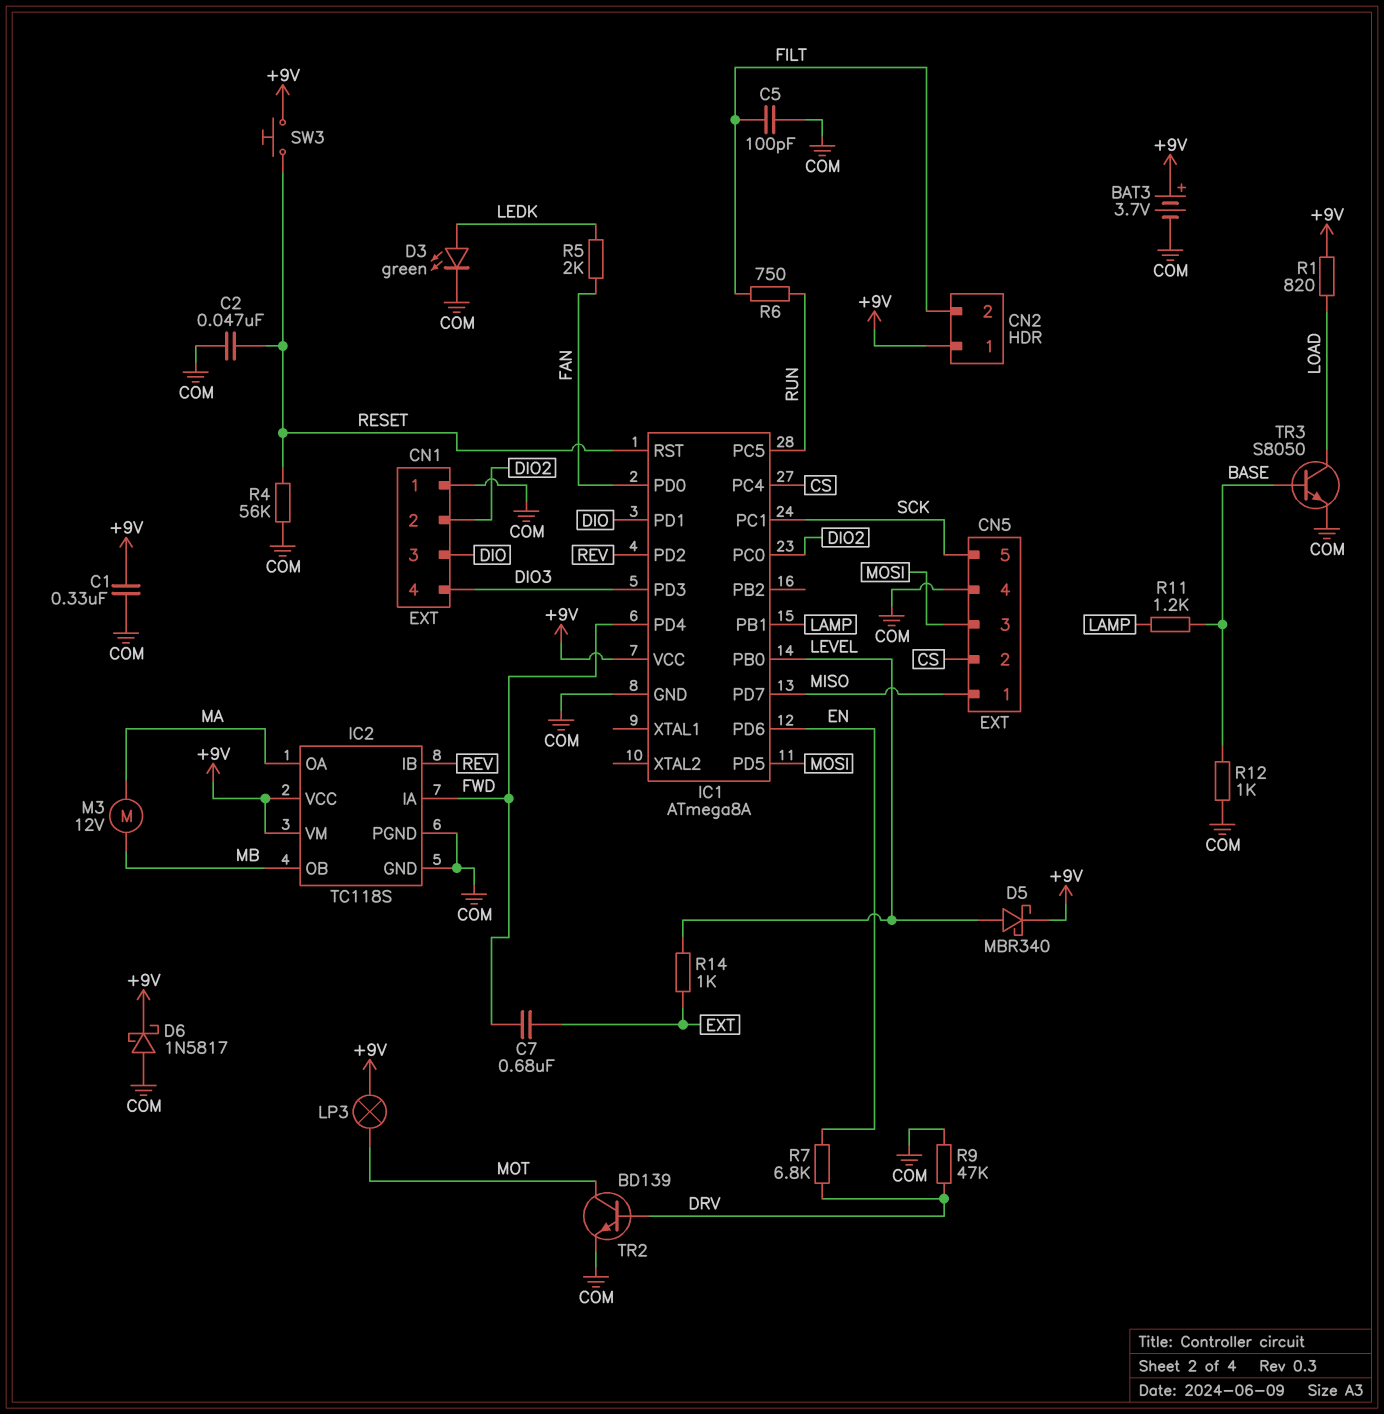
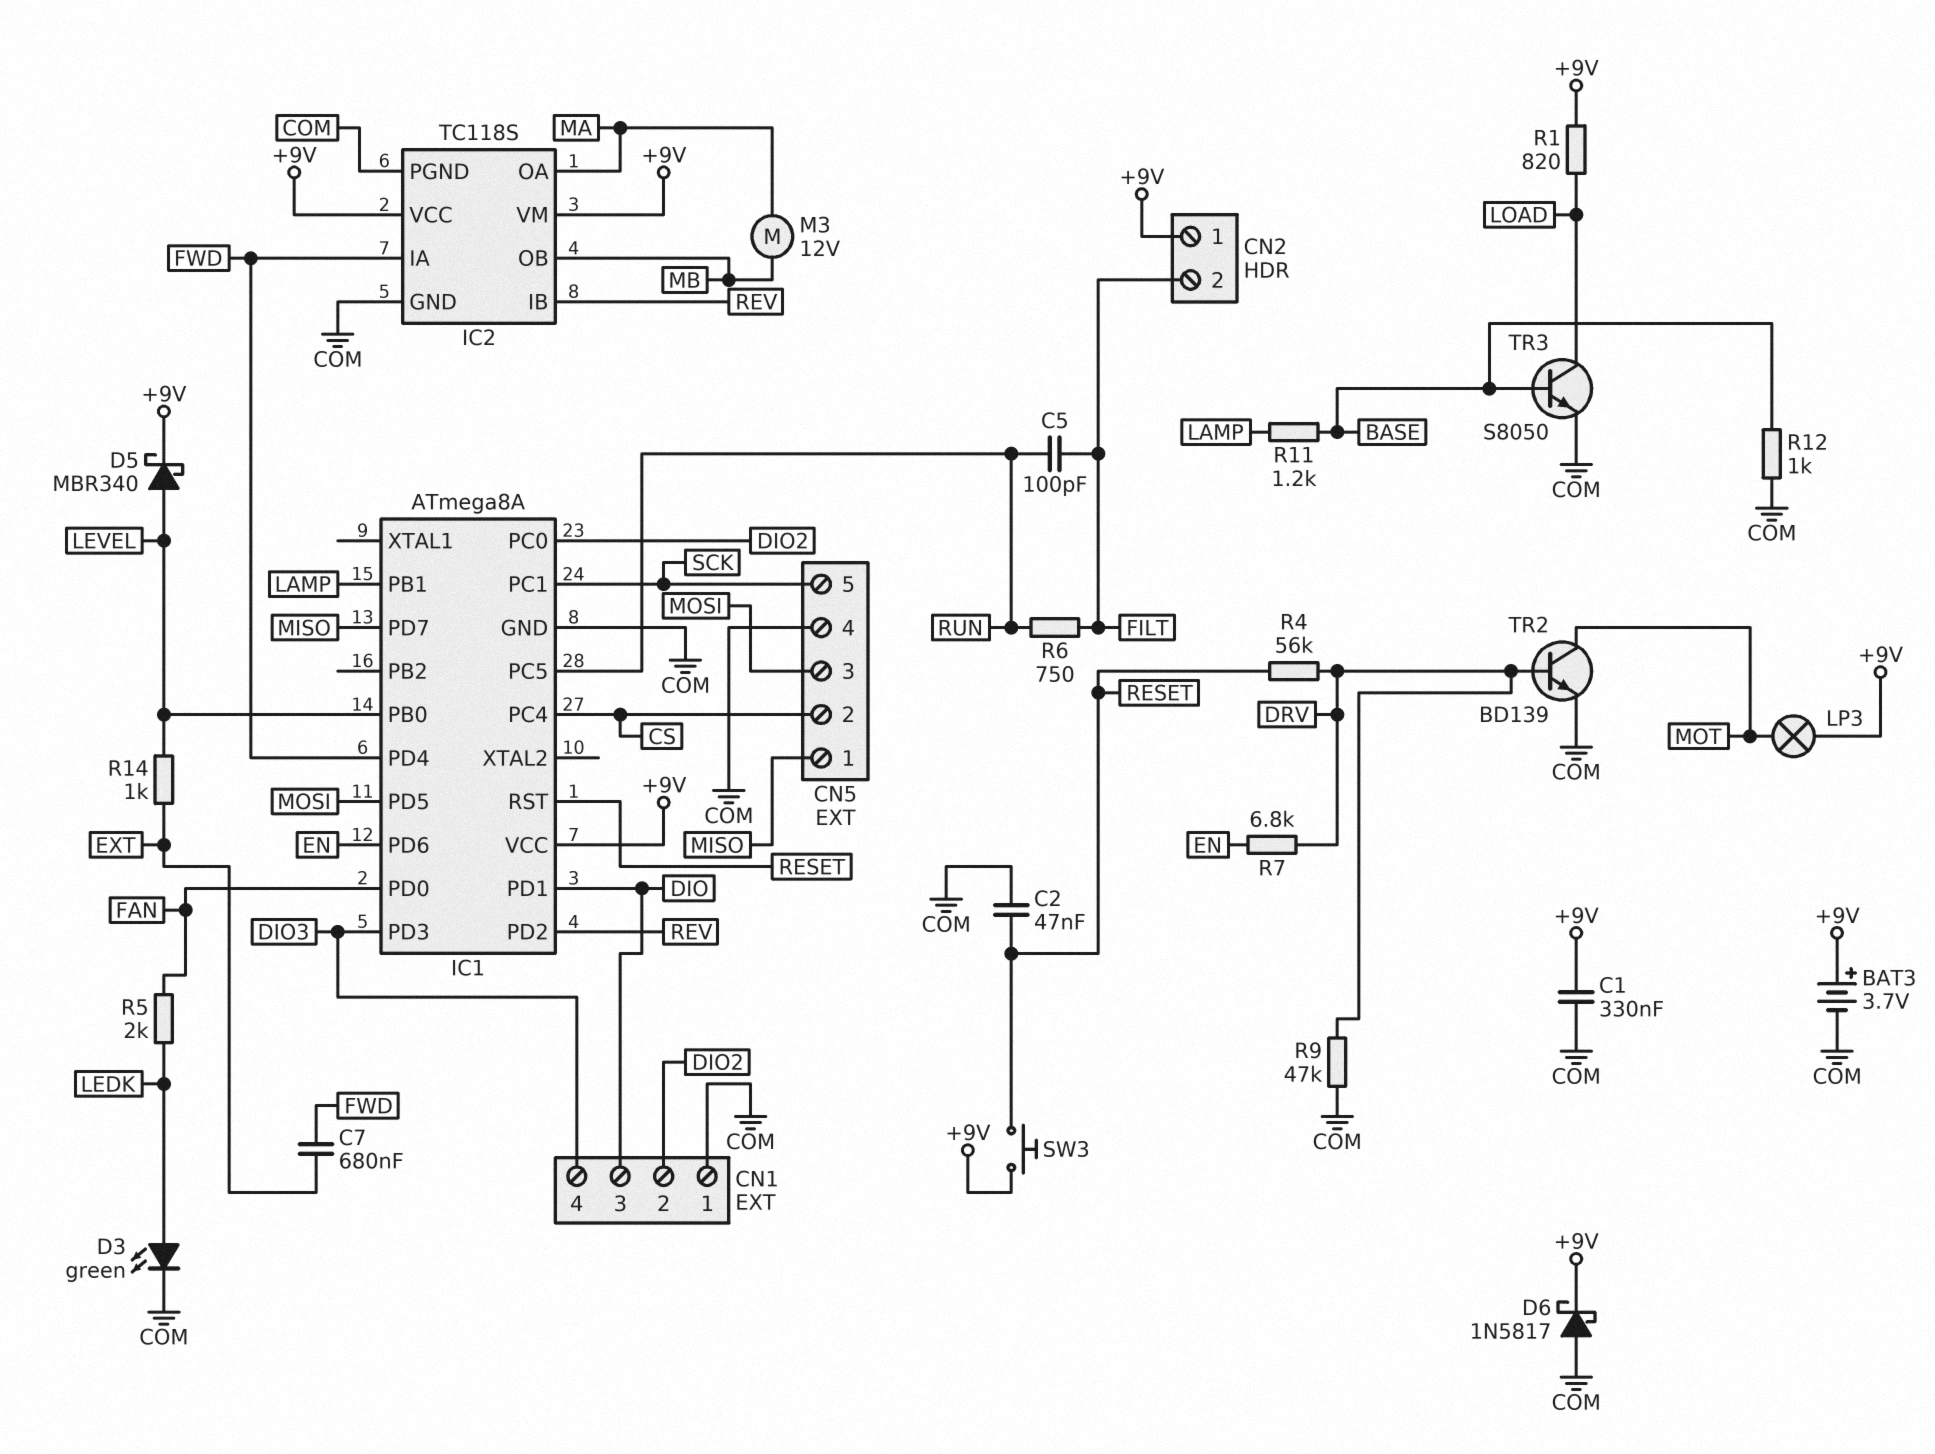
C5: 100pF (COM, FILT) -> 100pF (FILT, RUN)
R4: 56k (COM, RESET) -> 56k (DRV, RESET)

